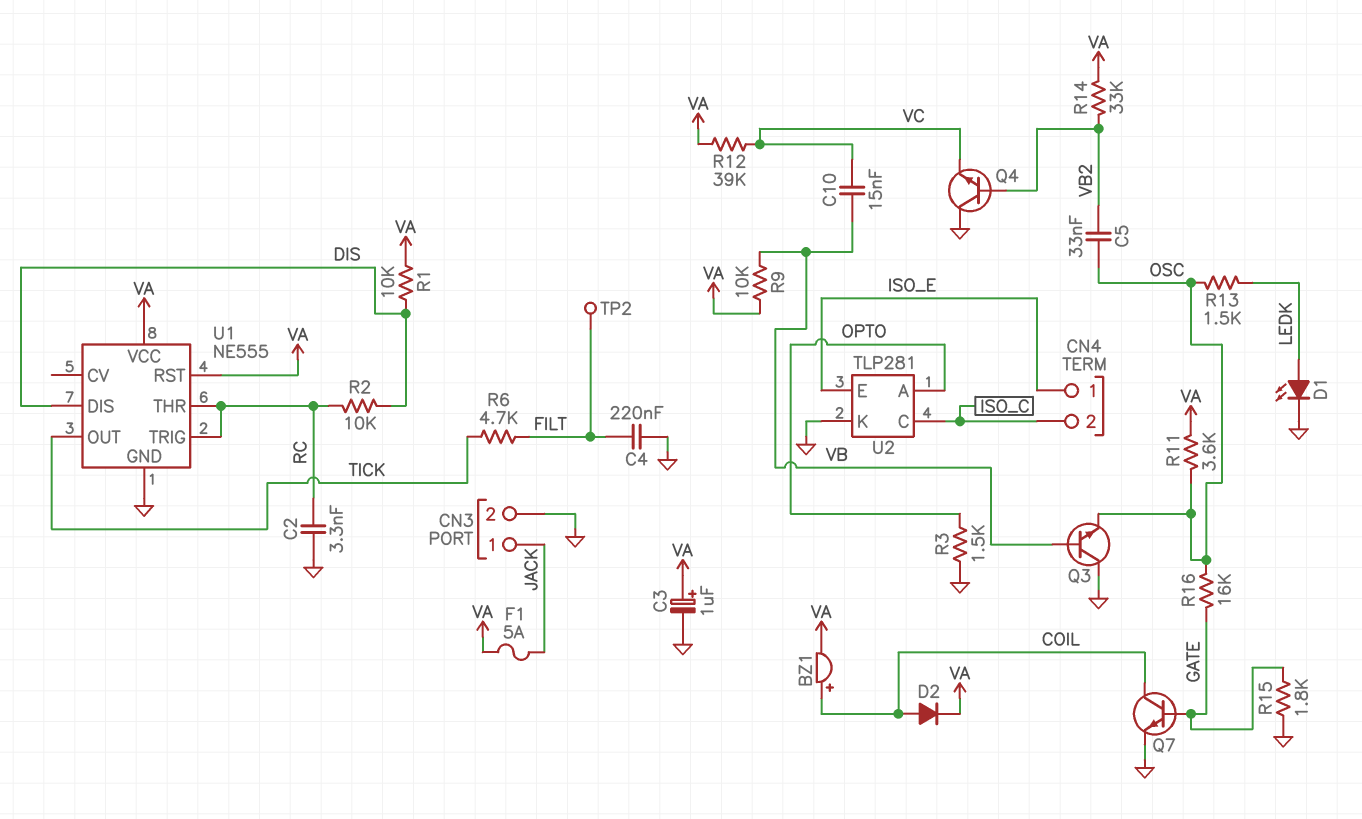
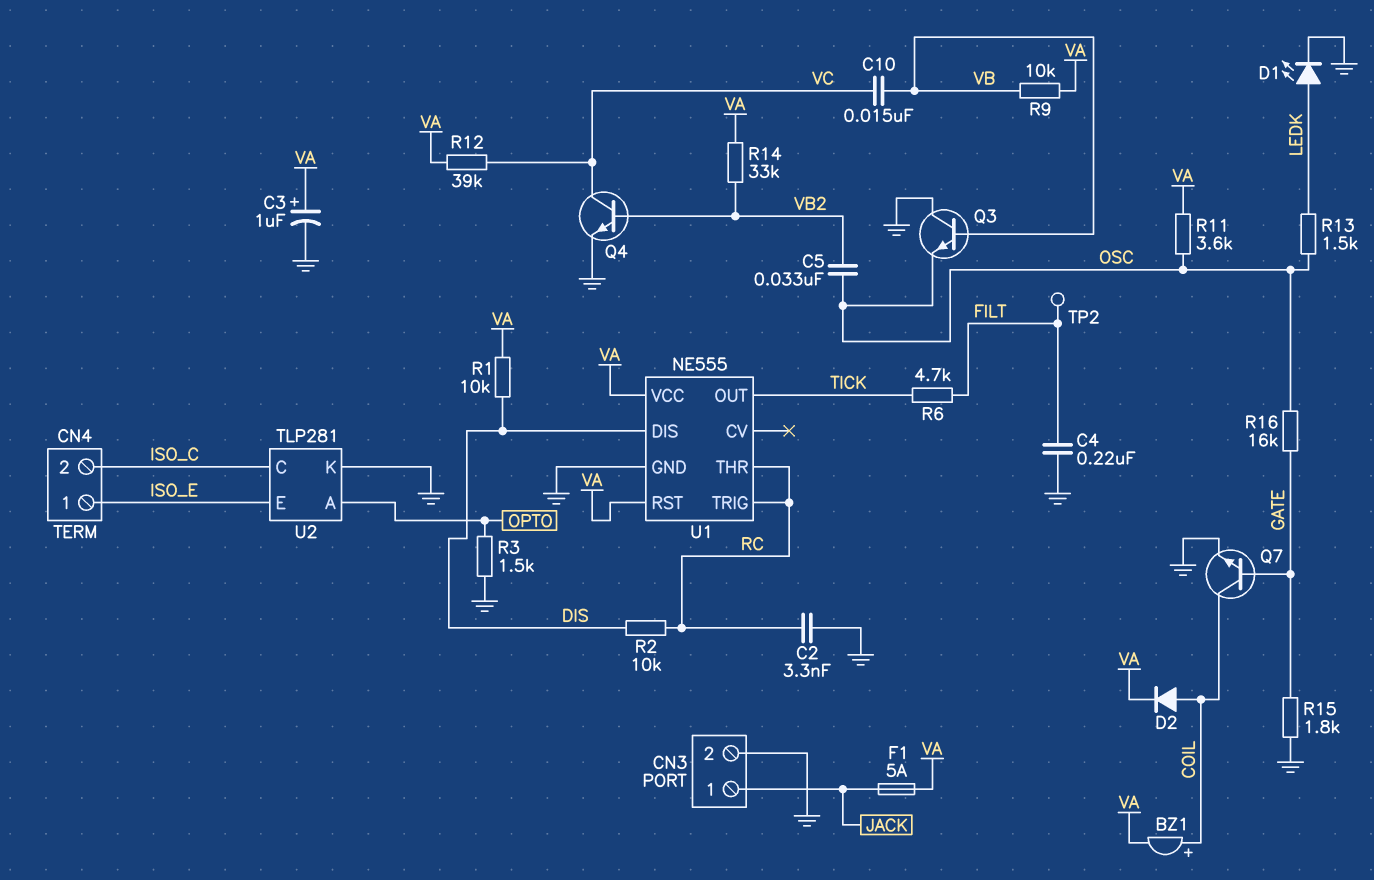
Q4: NPN (B VB2, C GND, E VC) -> NPN (B VB2, C VC, E GND)

